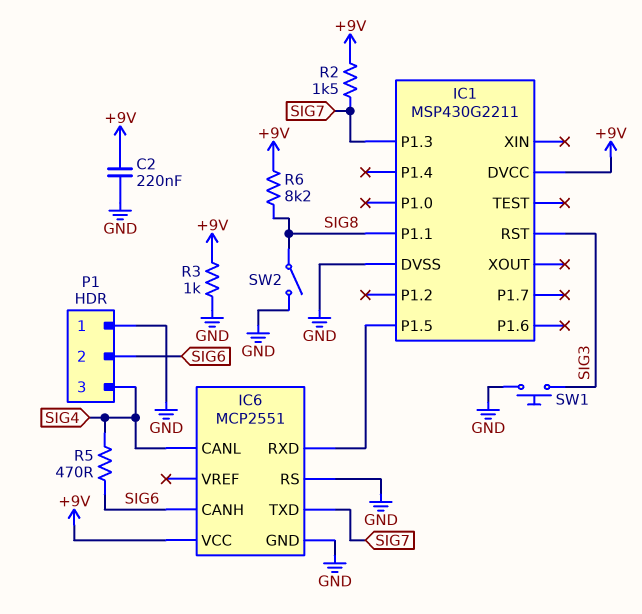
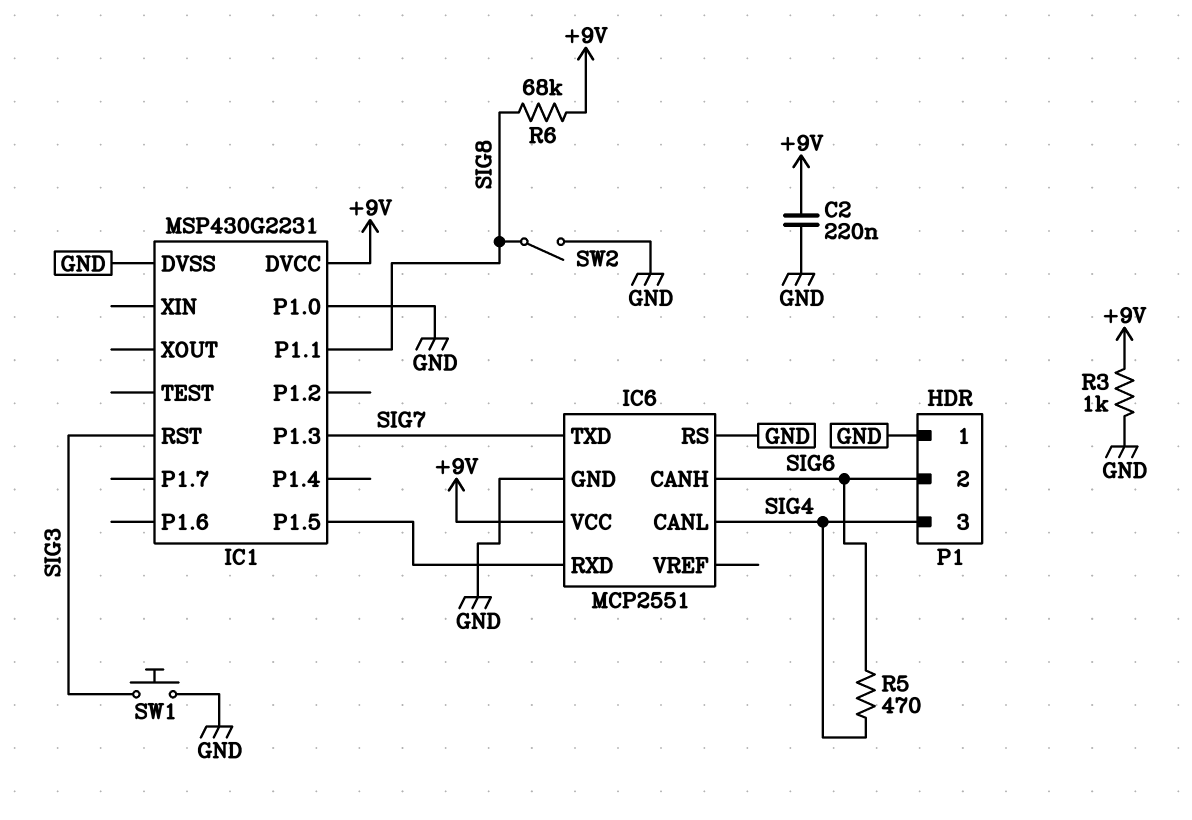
IC1: MSP430G2211 -> MSP430G2231
IC1 pin P1.0: none -> GND
R2: 1.5k (+9V, SIG7) -> none
R6: 8.2k (+9V, SIG8) -> 68k (+9V, SIG8)

